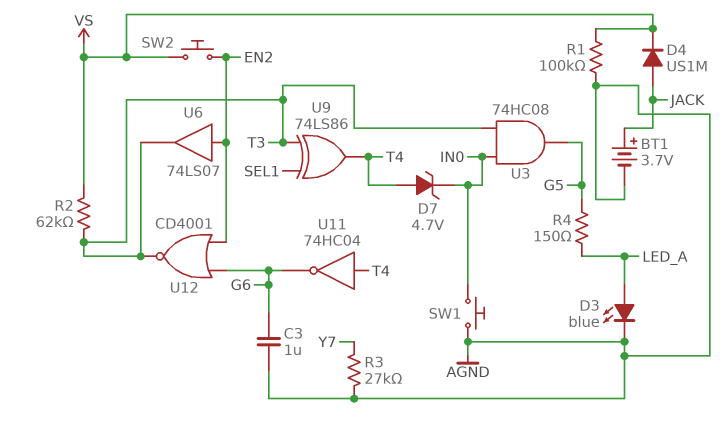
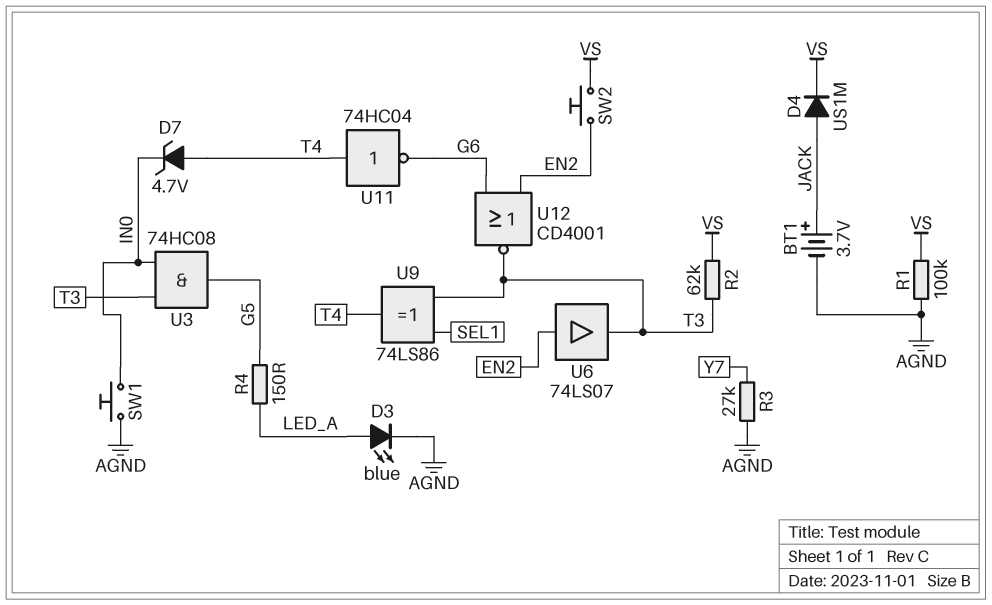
C3: 1uF (AGND, G6) -> none

